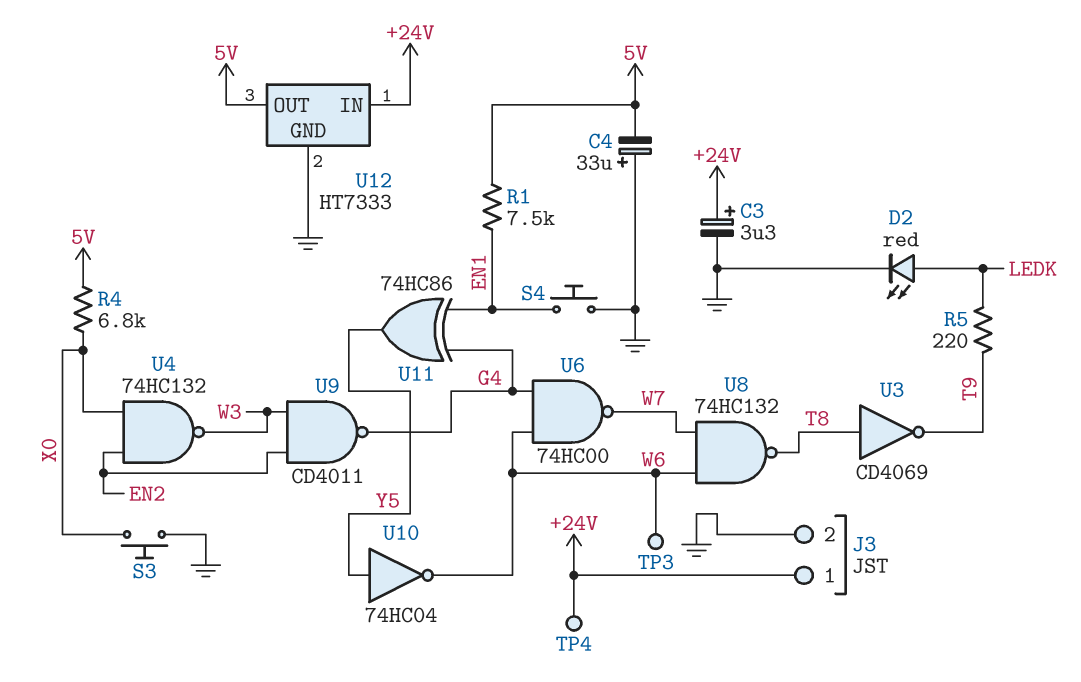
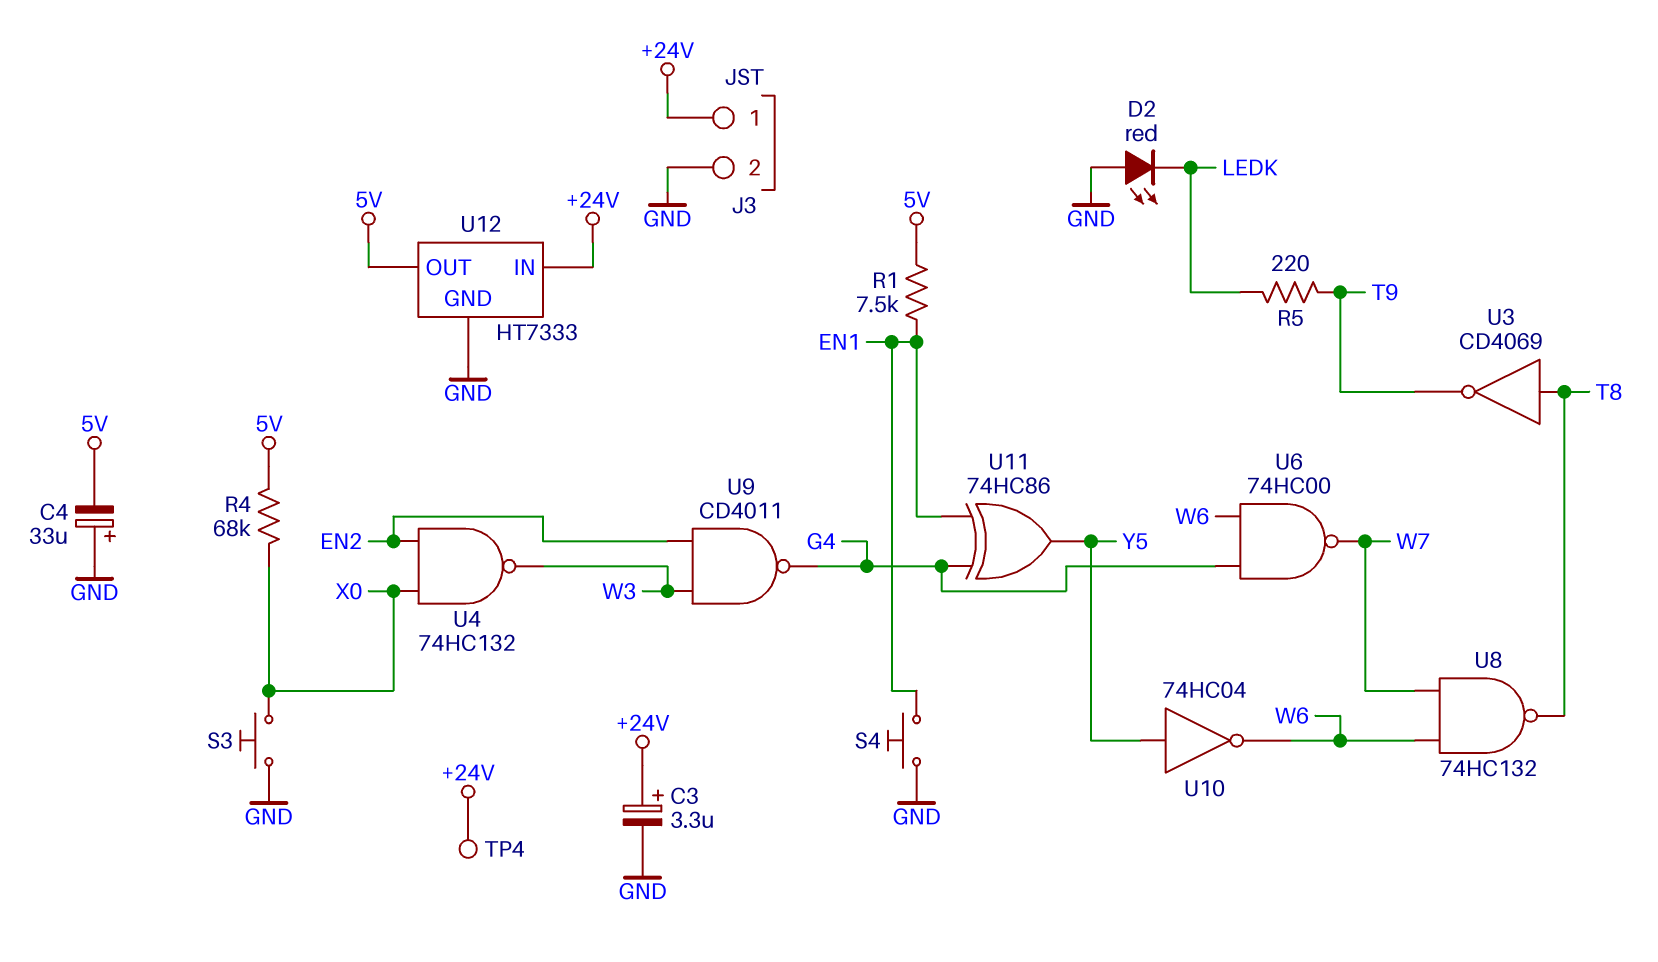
D2: LED red (A LEDK, K GND) -> LED red (A GND, K LEDK)
R4: 6.8k (5V, X0) -> 68k (5V, X0)
TP3: test point (W6) -> none

